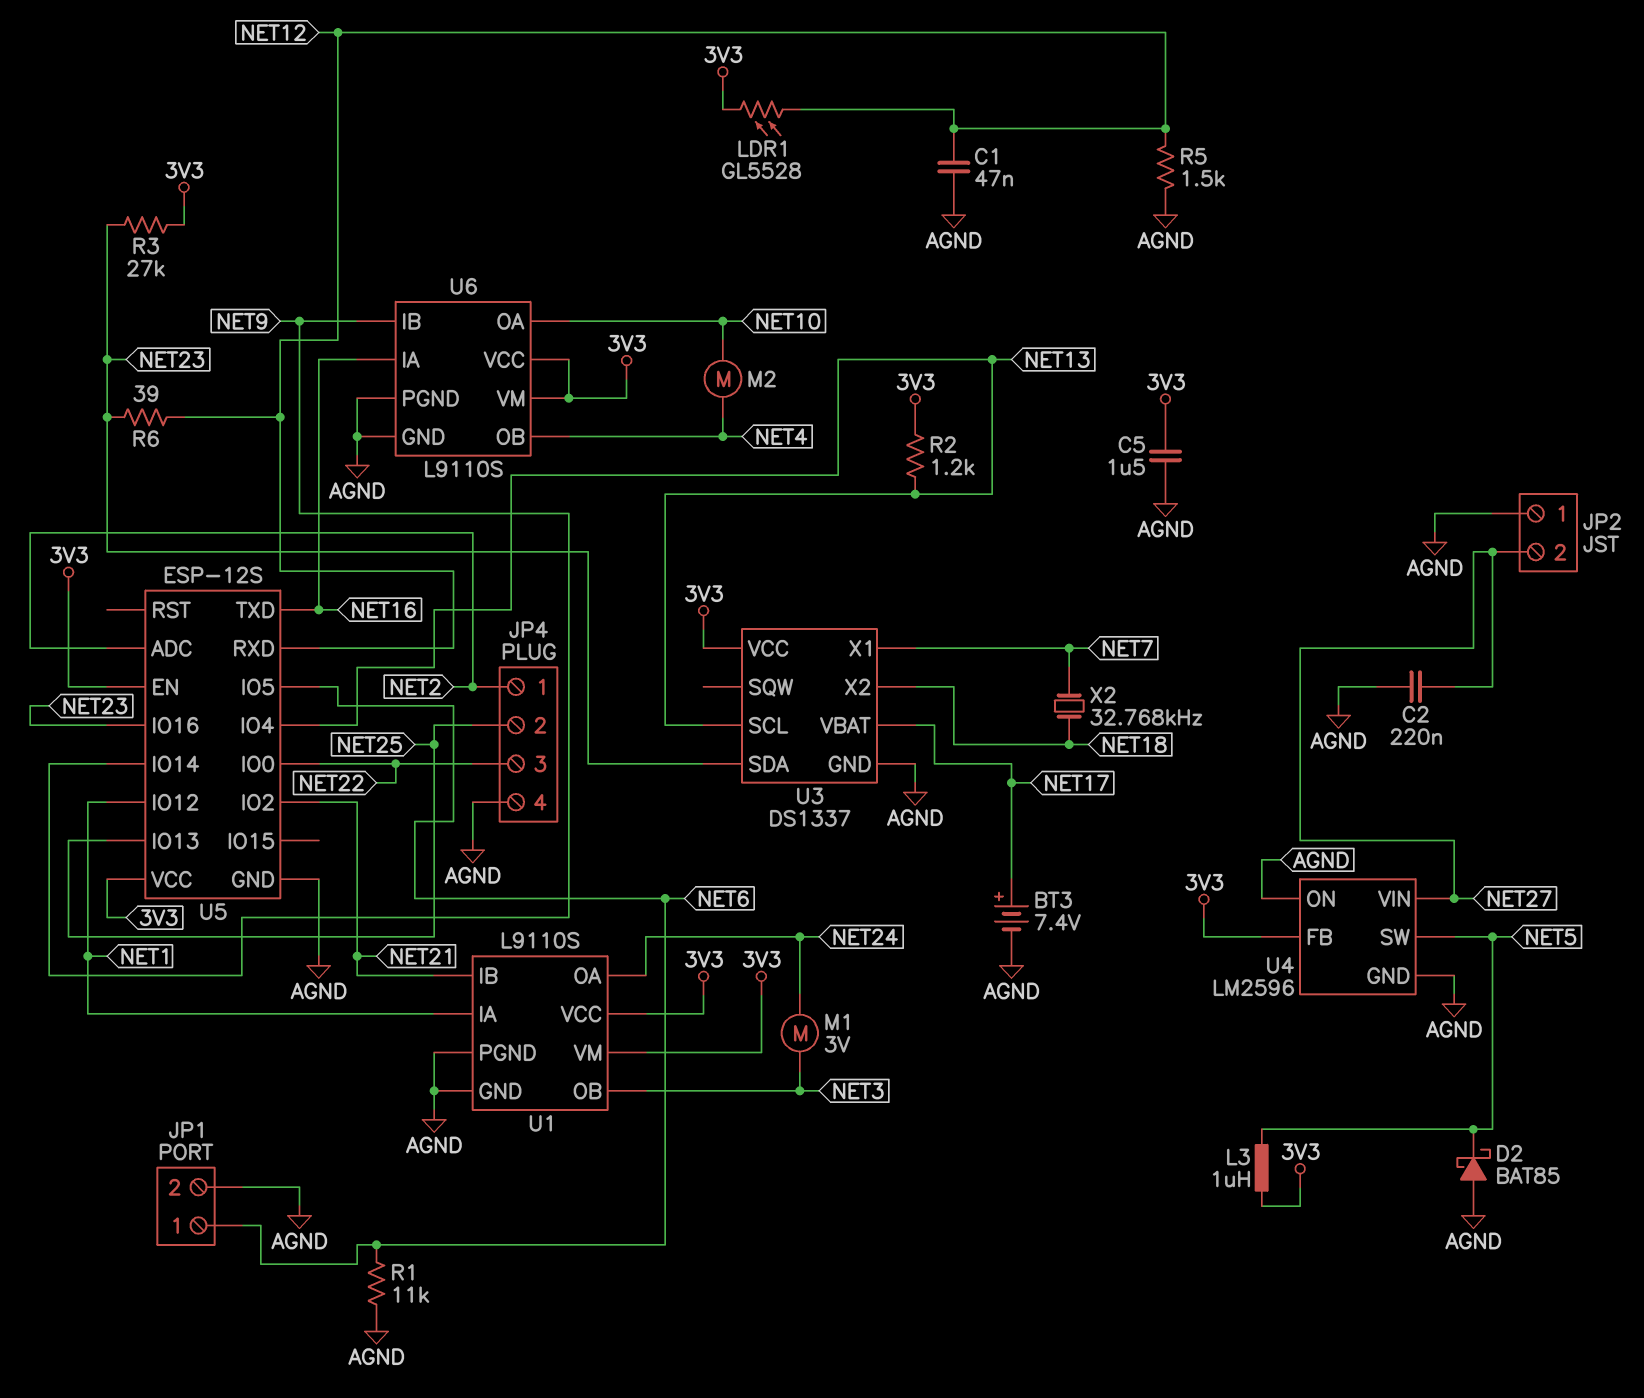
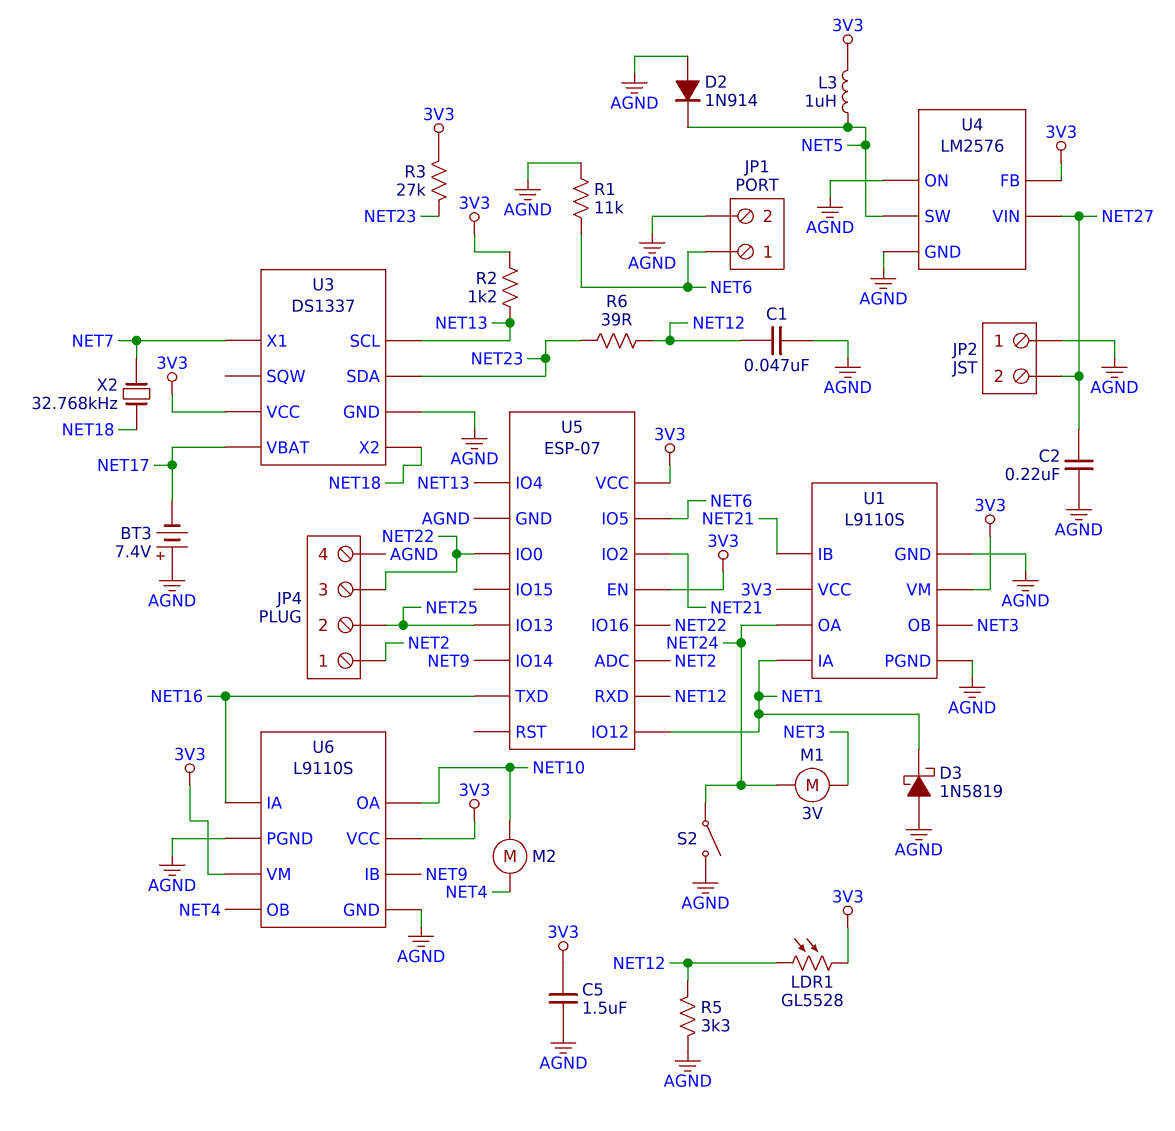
BT3: 7.4V (plus NET17, minus AGND) -> 7.4V (plus AGND, minus NET17)
D2: schottky BAT85 (A AGND, K NET5) -> diode 1N914 (A AGND, K NET5)
D3: none -> schottky 1N5819 (A AGND, K NET1)
R5: 1.5k (AGND, NET12) -> 3.3k (AGND, NET12)
S2: none -> switch (AGND, NET24)
U4: LM2596 -> LM2576
U5: ESP-12S -> ESP-07
U5 pin IO16: NET23 -> NET22

